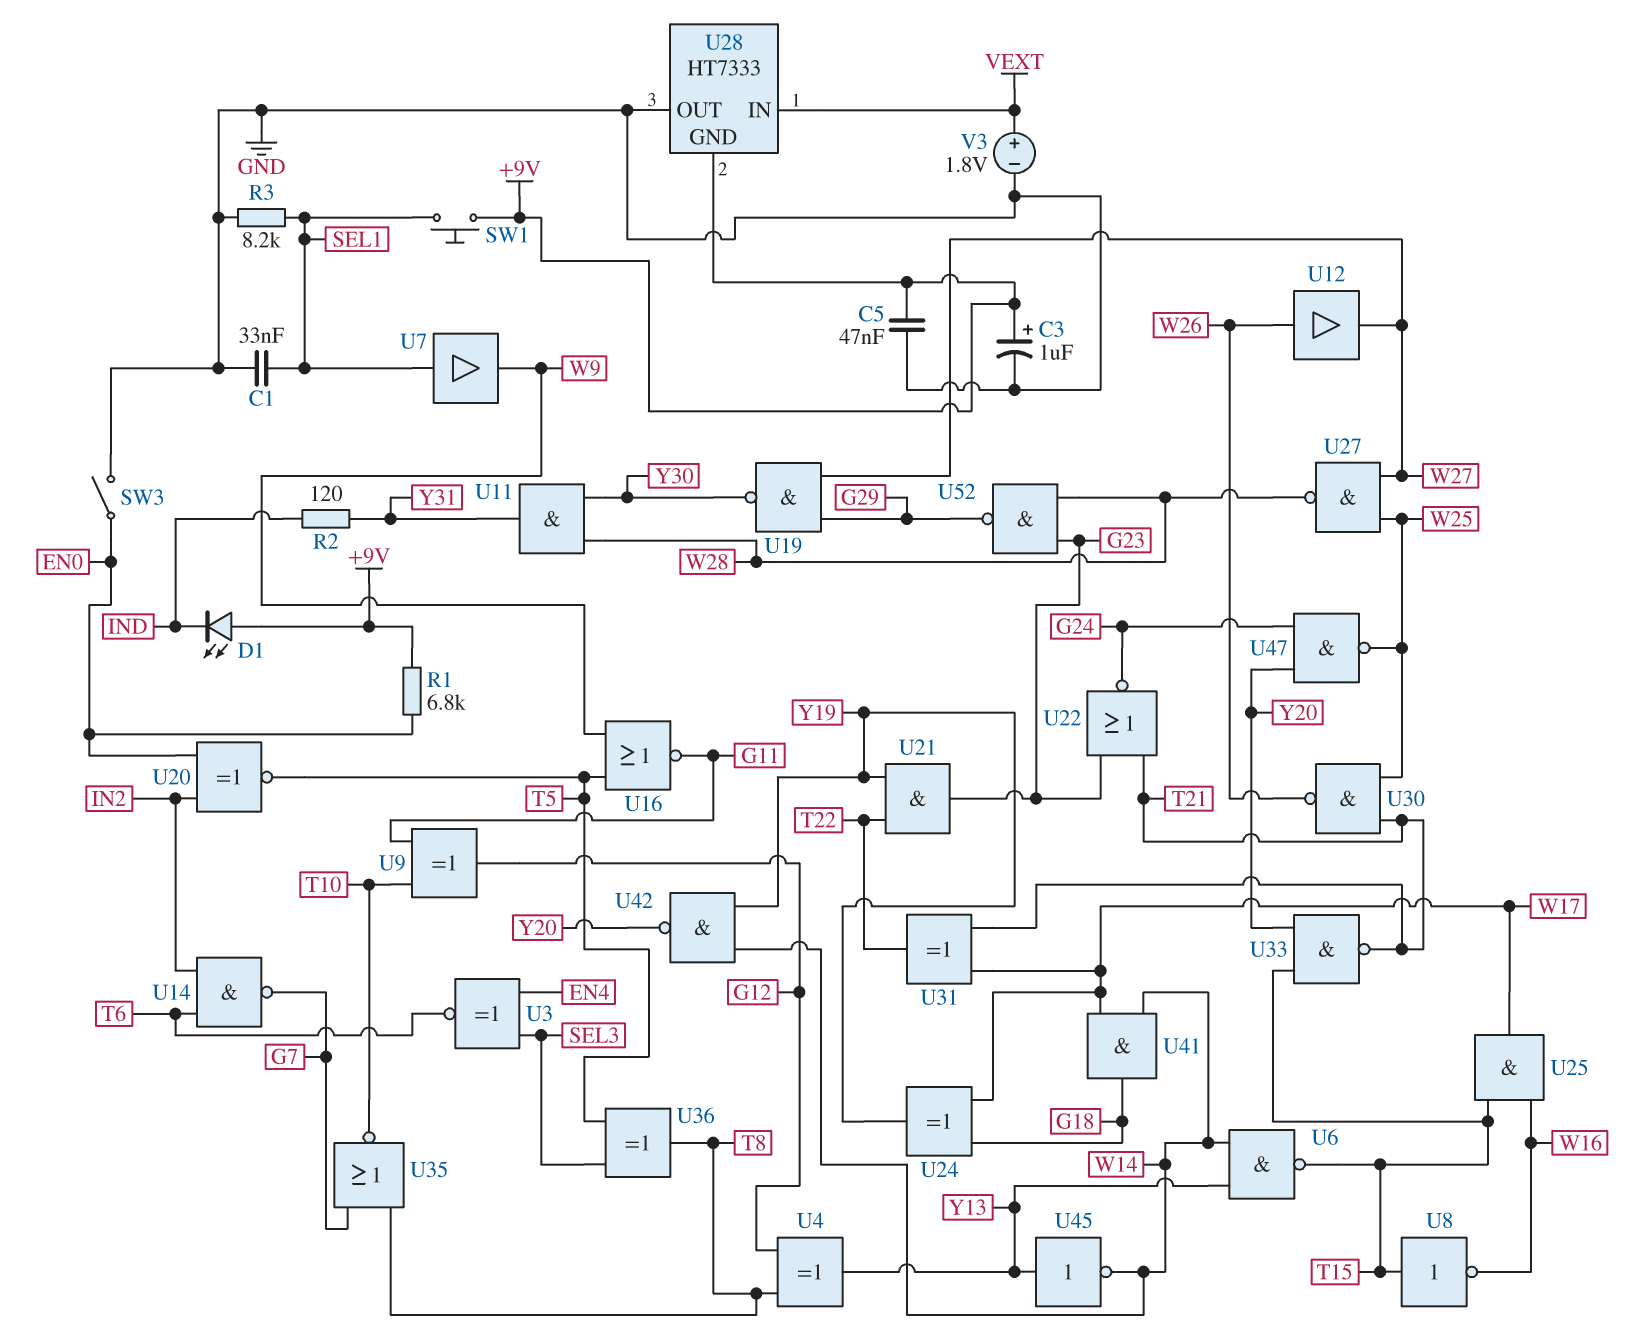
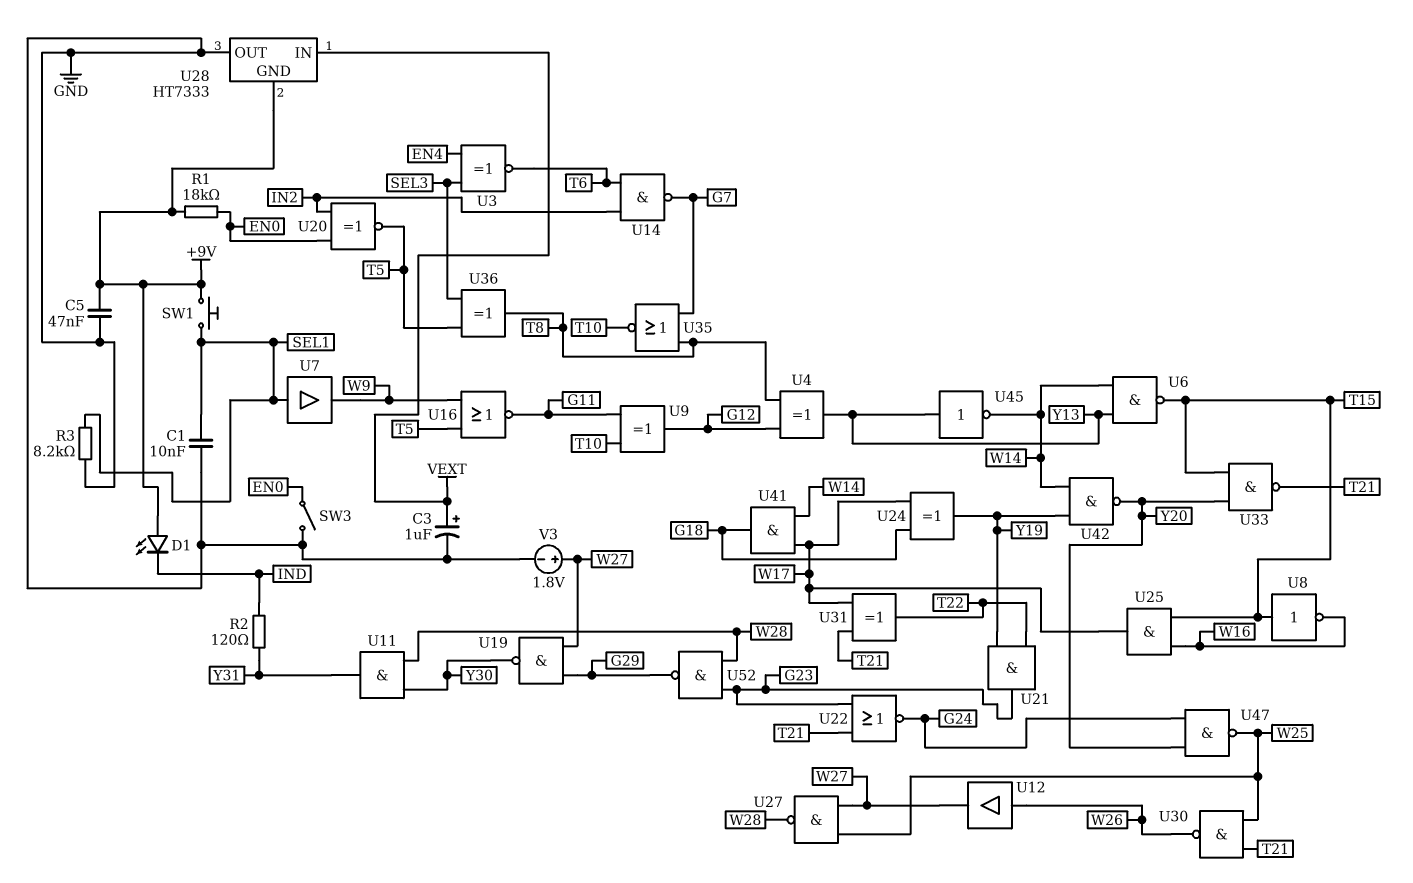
C1: 33nF (GND, SEL1) -> 10nF (GND, SEL1)
C3: 1uF (plus +9V, minus GND) -> 1uF (plus VEXT, minus GND)
R1: 6.8k (+9V, EN0) -> 18k (+9V, EN0)
V3: 1.8V (plus VEXT, minus GND) -> 1.8V (plus W27, minus GND)

